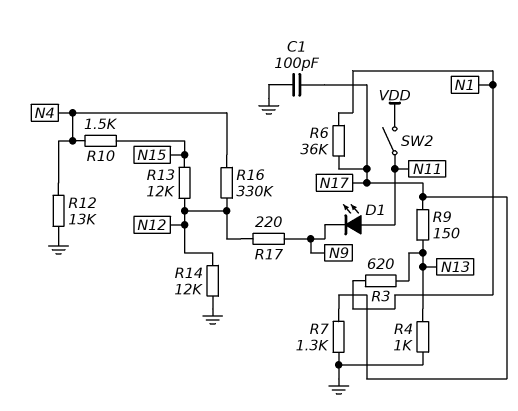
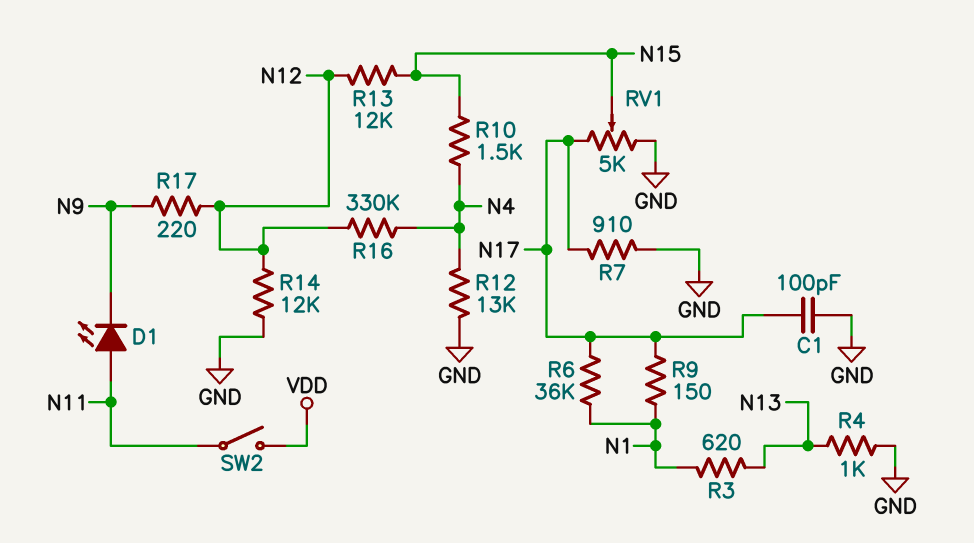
R7: 1.3k (GND, N17) -> 910 (GND, N17)
R9: 150 (N13, N17) -> 150 (N1, N17)
RV1: none -> 5k (GND, N17, wiper N15)

